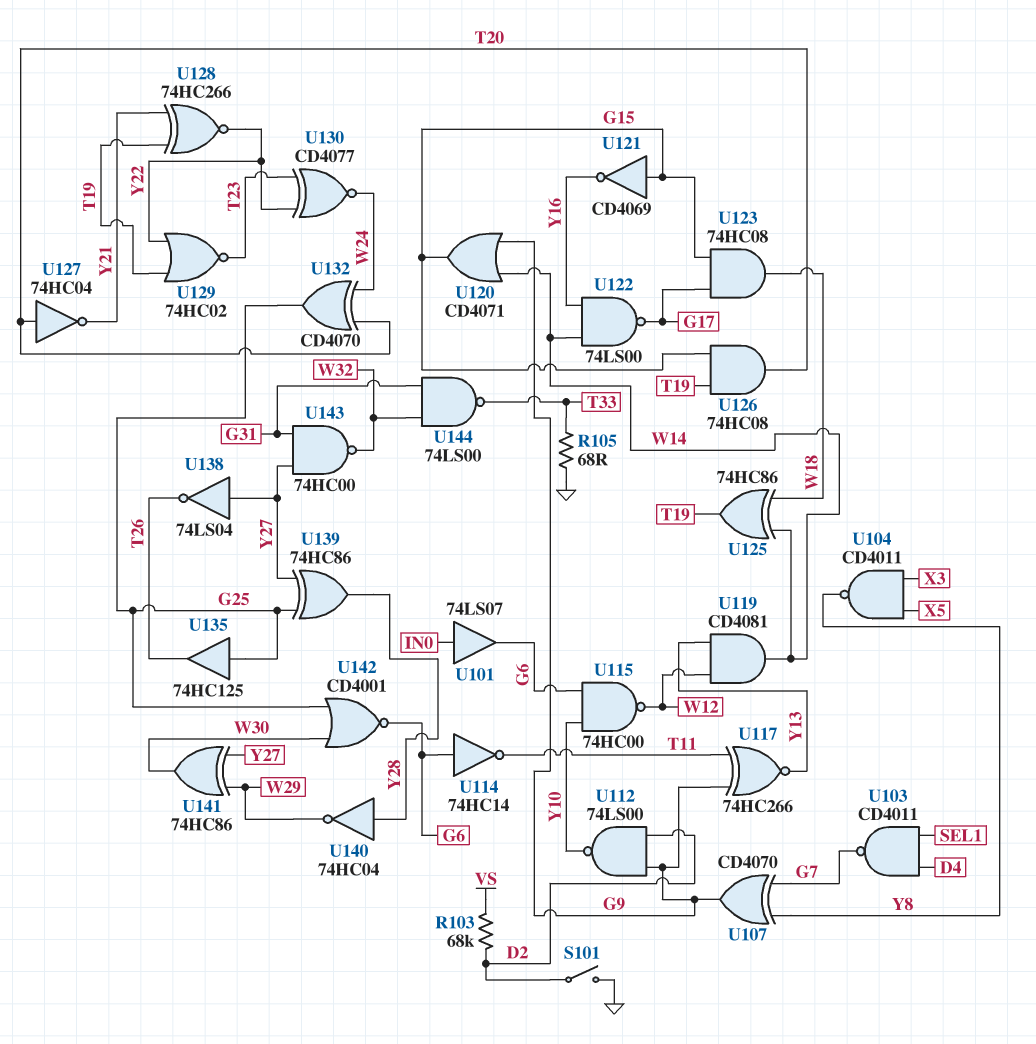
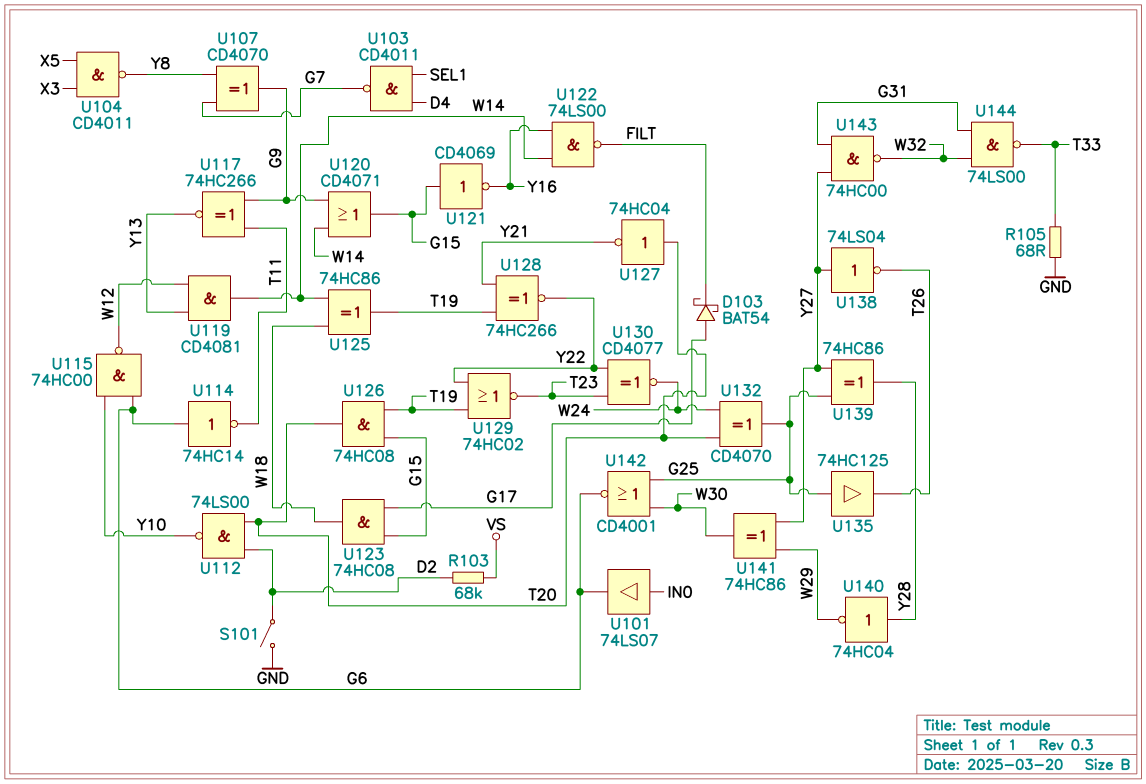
D103: none -> schottky BAT54 (A G17, K FILT)
U112: NAND 74LS00 (in D2, in G9, out Y10) -> NAND 74LS00 (in D2, in T20, out Y10)
U122: NAND 74LS00 (in W14, in Y16, out G17) -> NAND 74LS00 (in W14, in Y16, out FILT)

